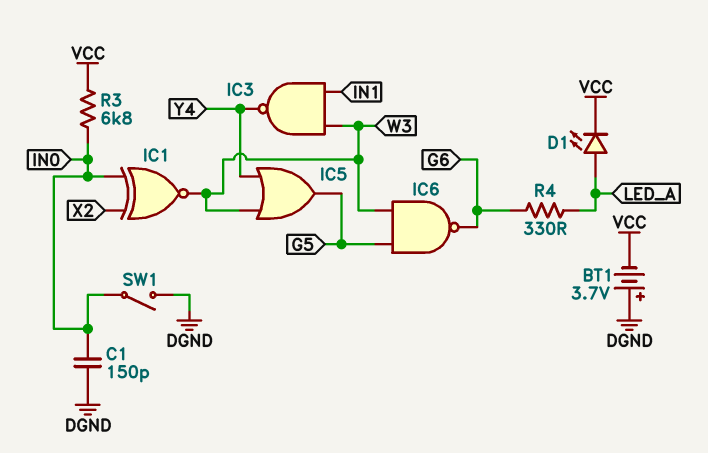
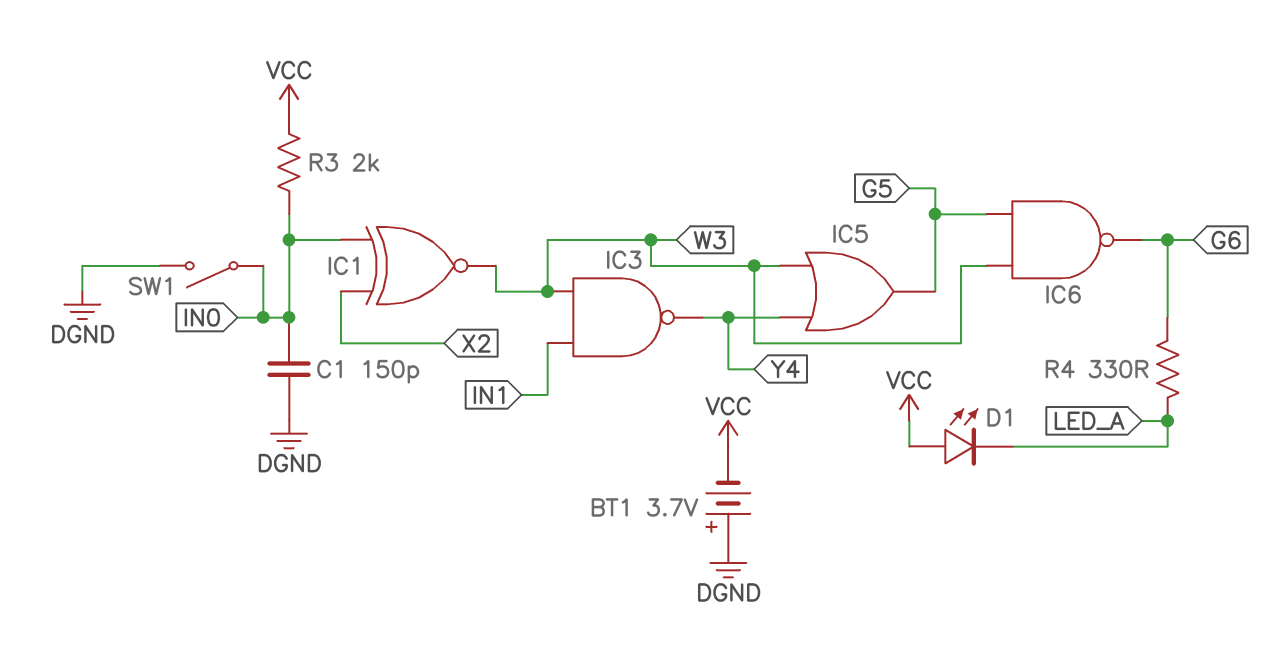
D1: LED (A LED_A, K VCC) -> LED (A VCC, K LED_A)
R3: 6.8k (IN0, VCC) -> 2k (IN0, VCC)

